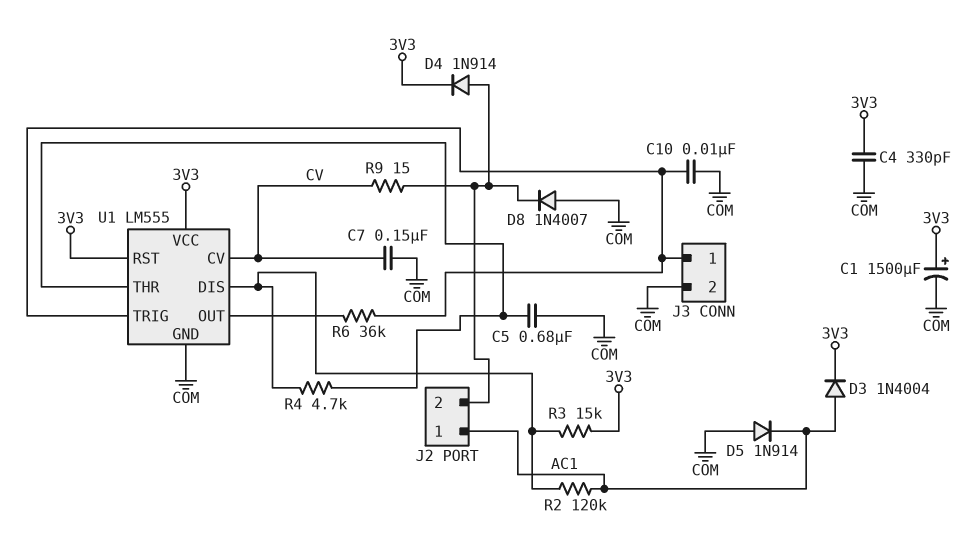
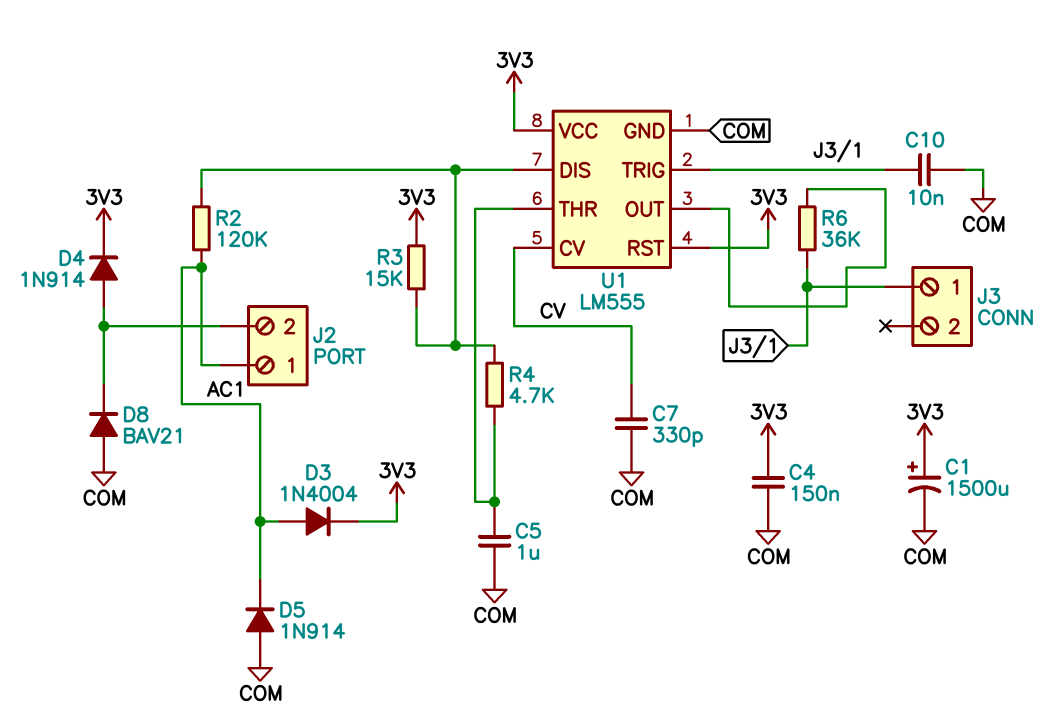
C4: 330pF (3V3, COM) -> 150nF (3V3, COM)
C5: 680nF (COM, U1/THR) -> 1uF (COM, U1/THR)
C7: 150nF (COM, CV) -> 330pF (COM, CV)
D8: diode 1N4007 (A COM, K J2/2) -> diode BAV21 (A COM, K J2/2)
J3 pin 2: COM -> none
R9: 15 (CV, J2/2) -> none

